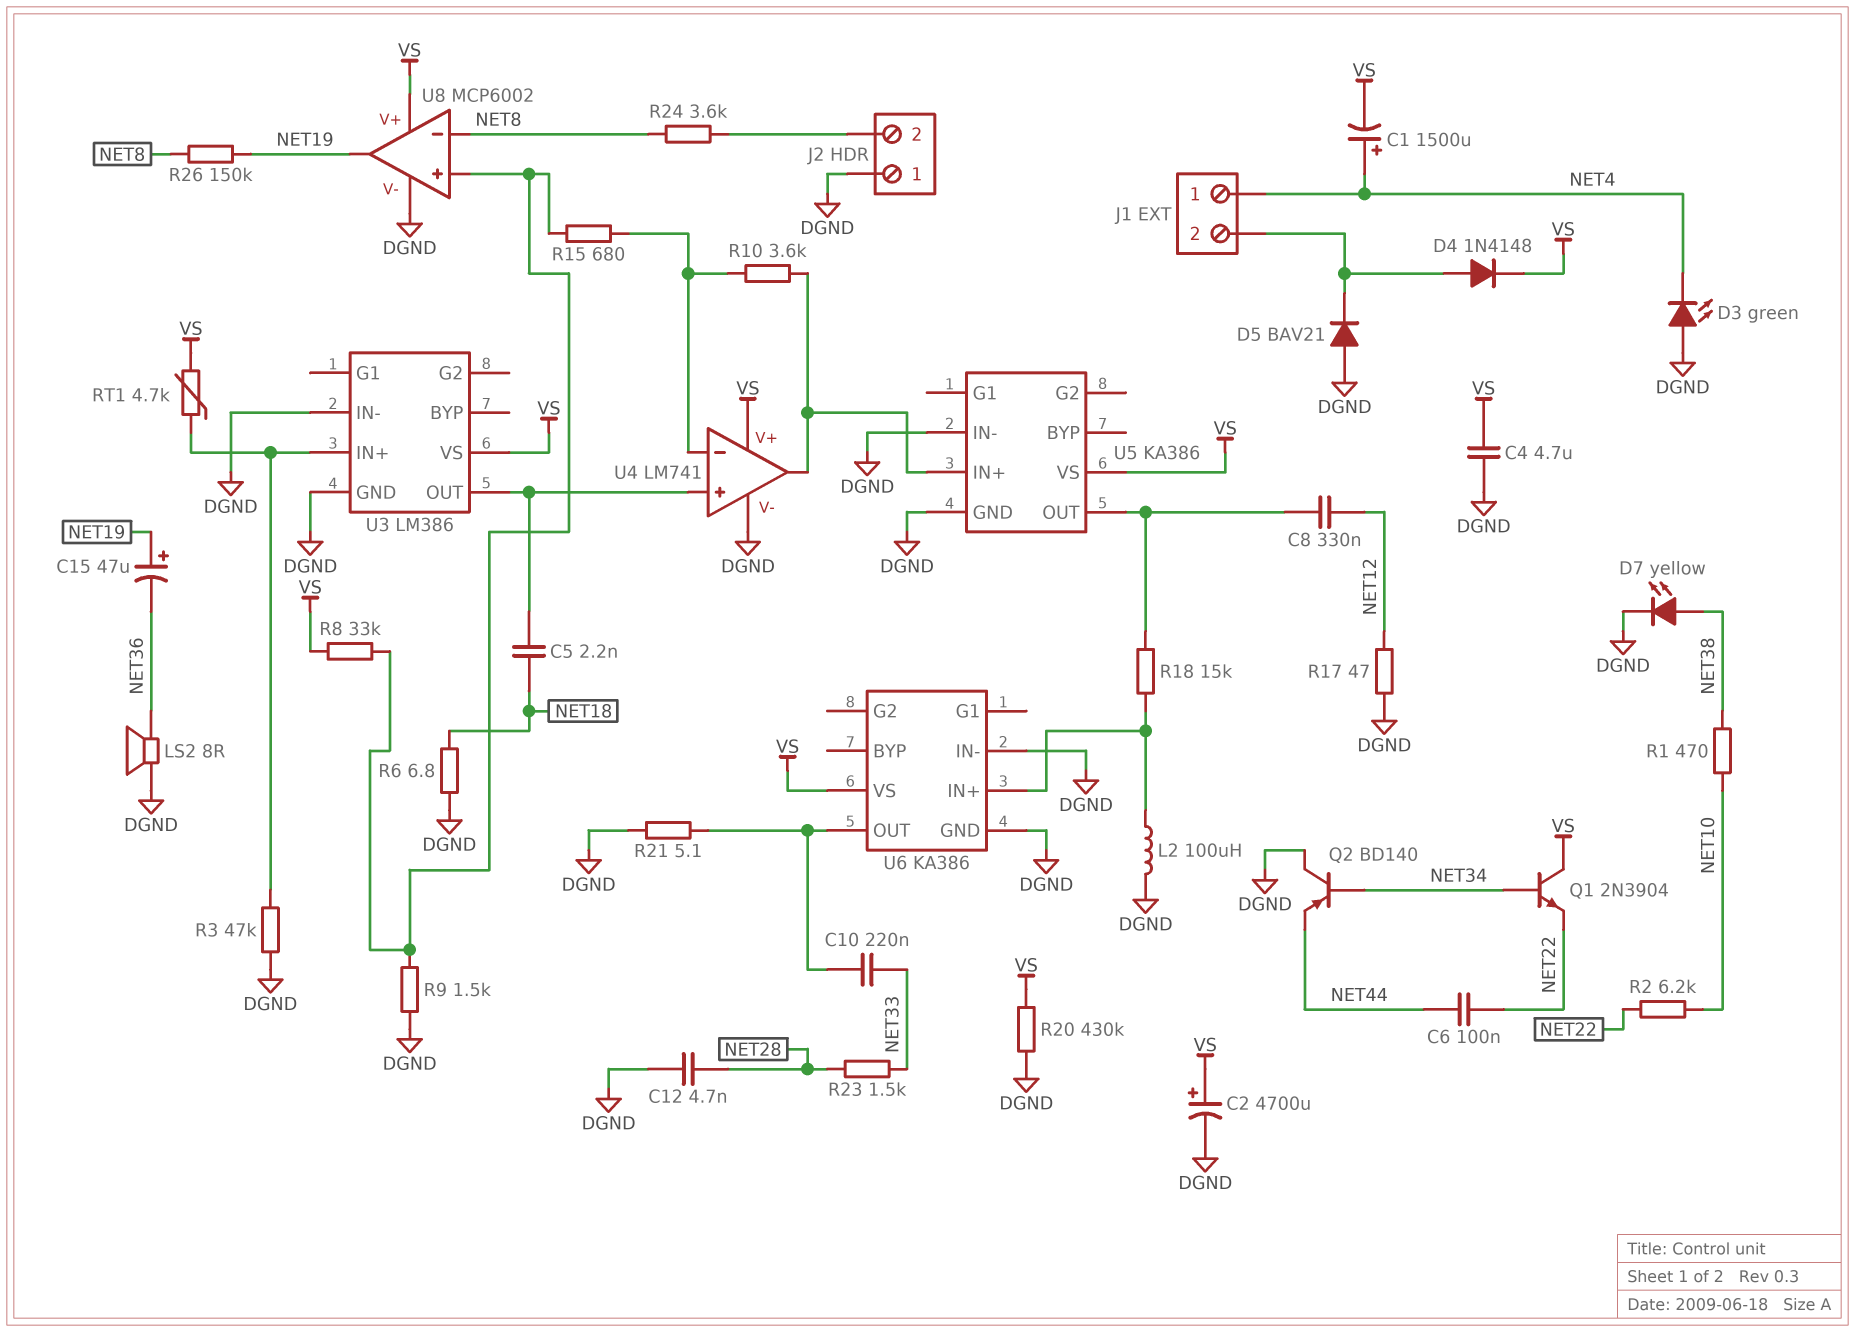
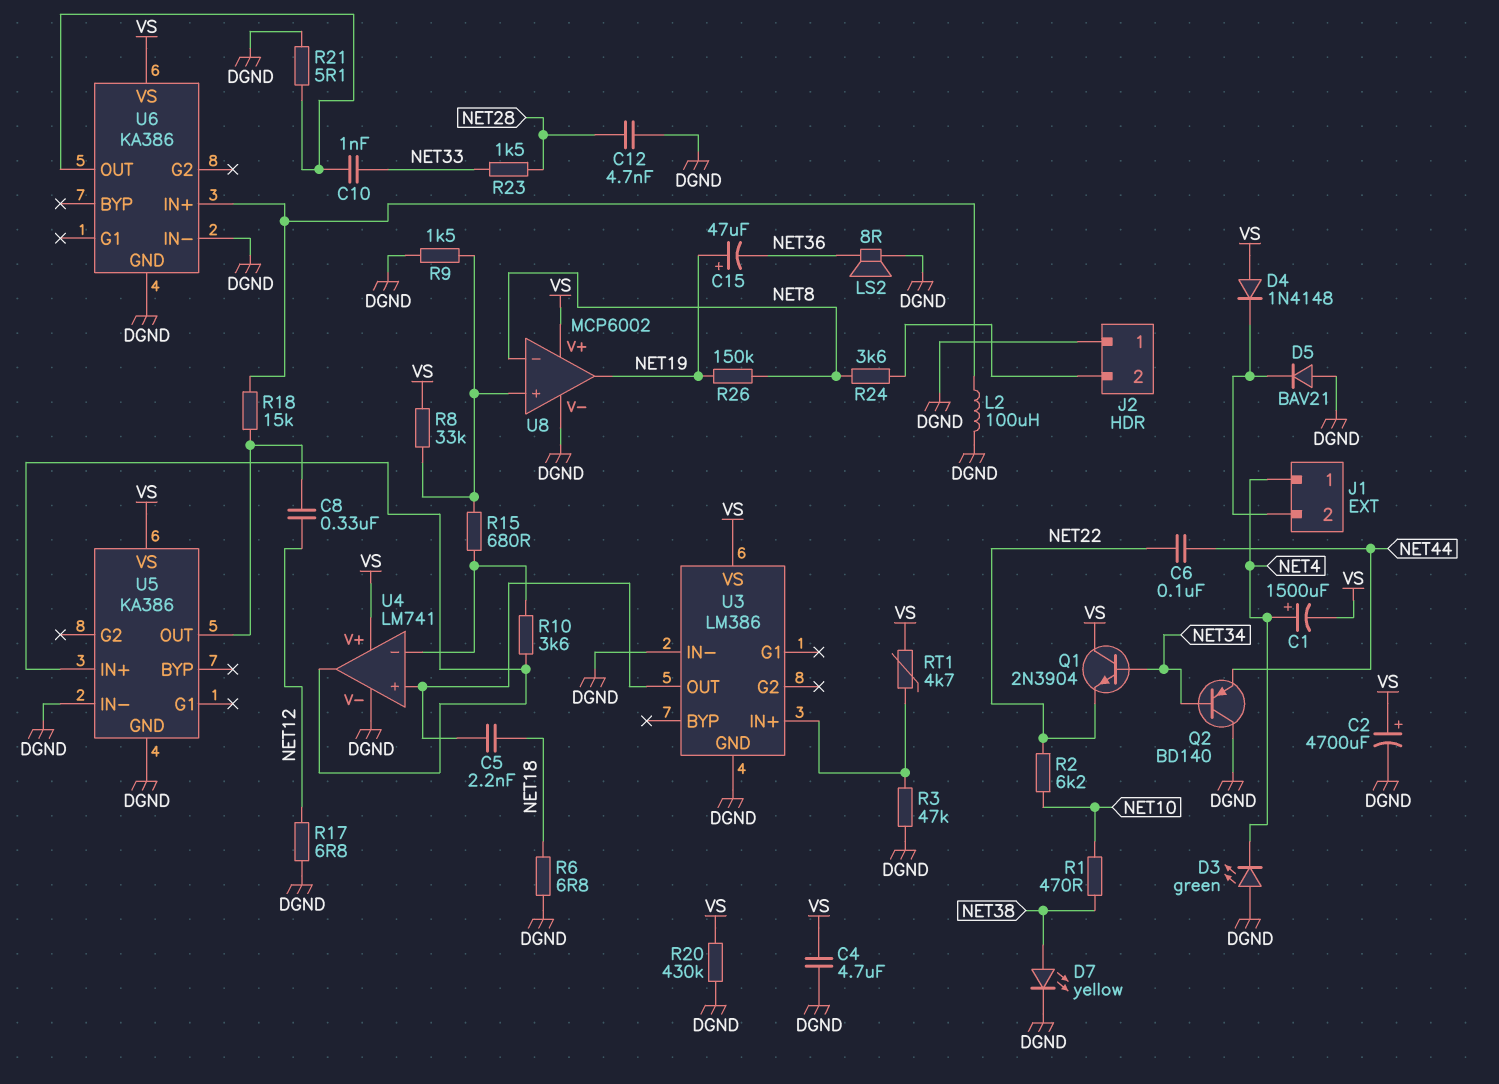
C10: 220nF (NET33, U6/OUT) -> 1nF (NET33, U6/OUT)
D4: diode 1N4148 (A J1/2, K VS) -> diode 1N4148 (A VS, K J1/2)
R17: 47 (DGND, NET12) -> 6.8 (DGND, NET12)

